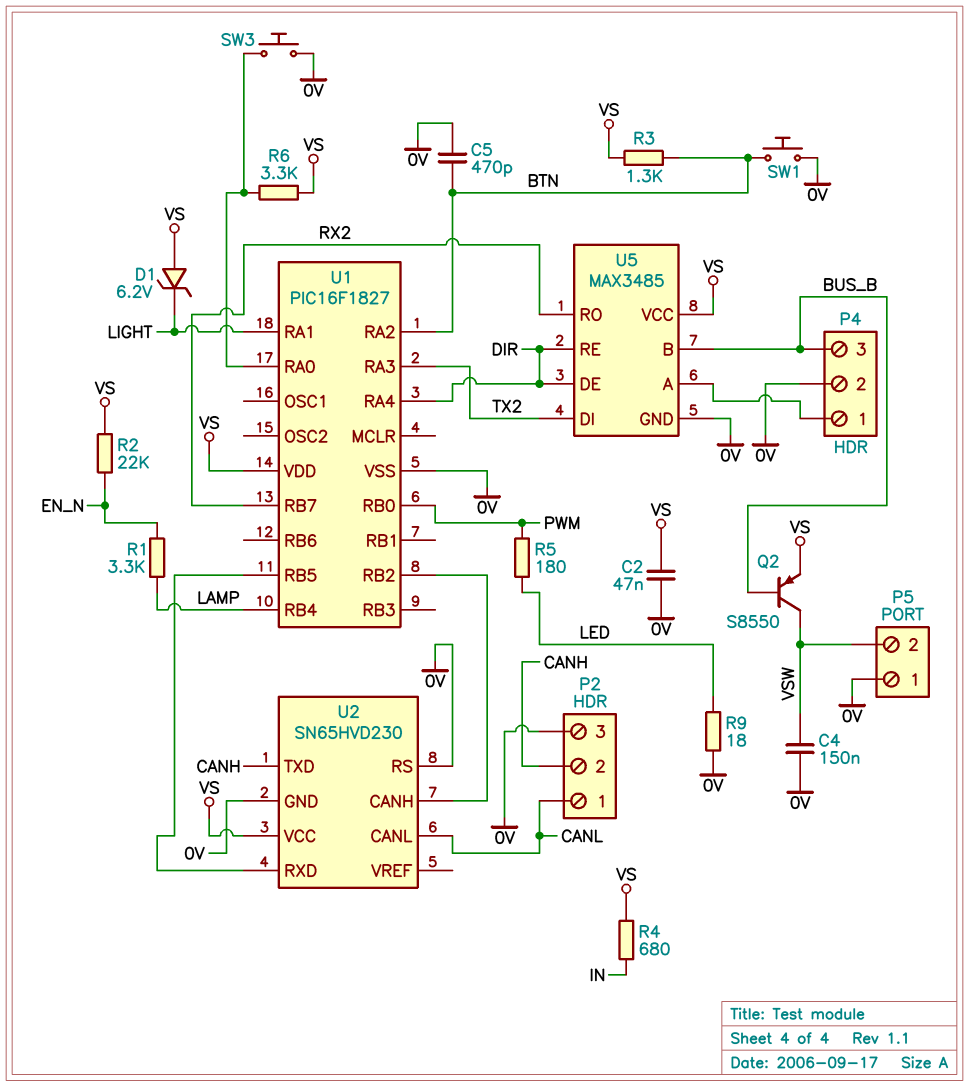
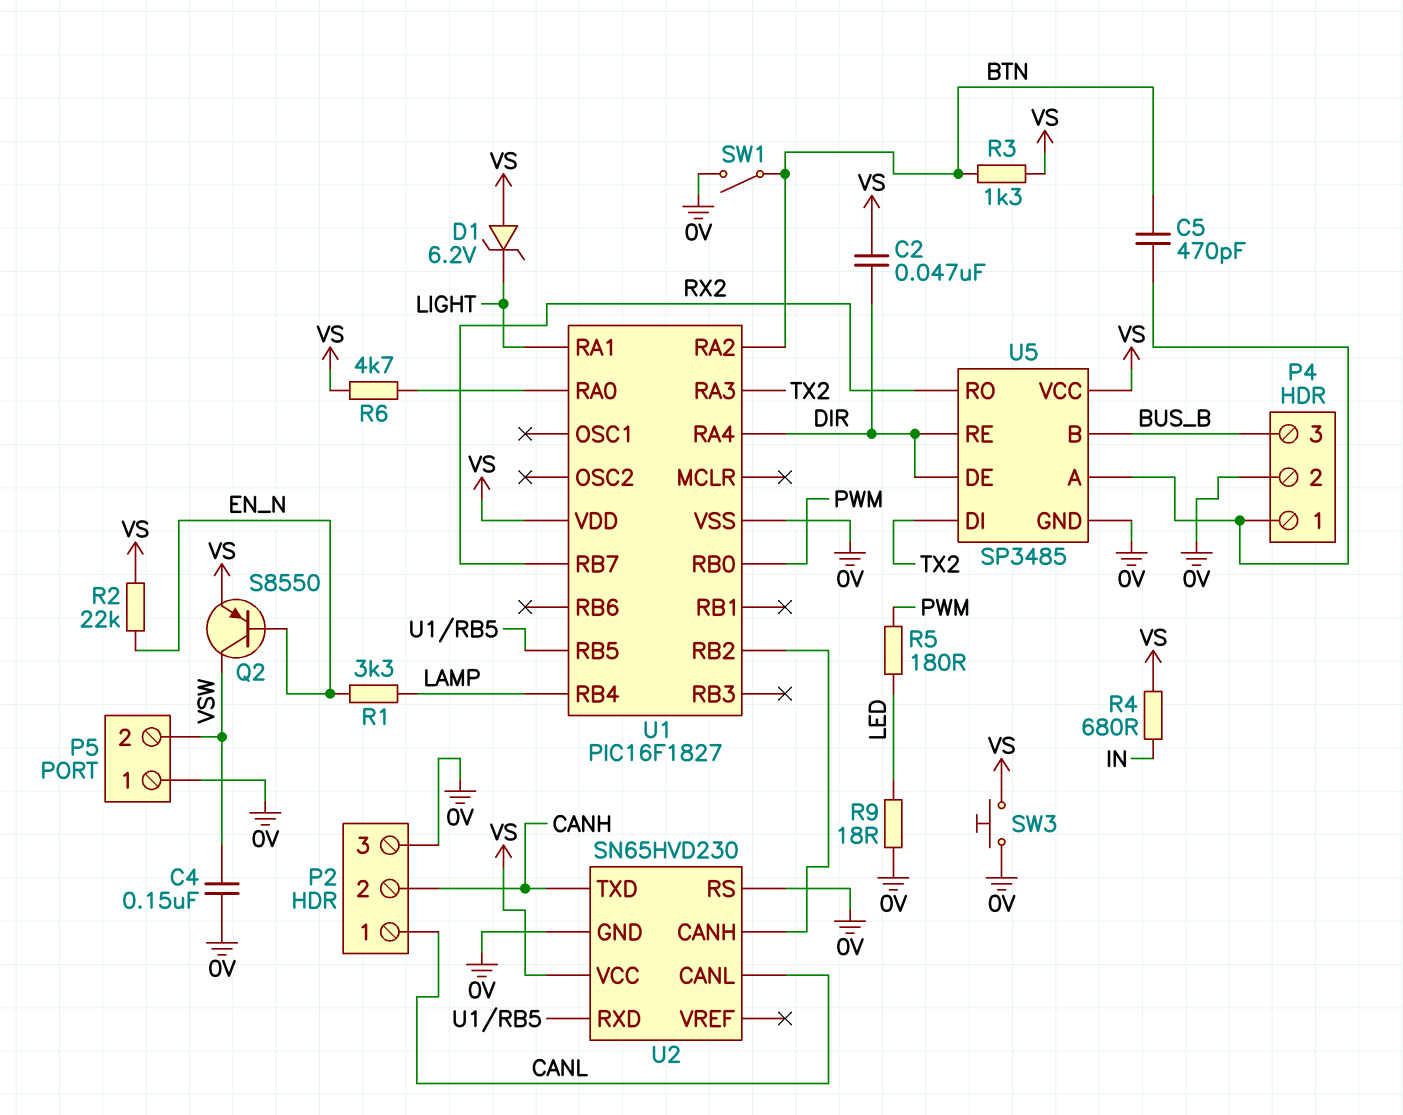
C2: 47nF (0V, VS) -> 47nF (DIR, VS)
C5: 470pF (0V, BTN) -> 470pF (BTN, P4/1)
Q2: PNP S8550 (B BUS_B, C VSW, E VS) -> PNP S8550 (B EN_N, C VSW, E VS)
R6: 3.3k (U1/RA0, VS) -> 4.7k (U1/RA0, VS)
SW1: button (0V, BTN) -> switch (0V, BTN)
SW3: button (0V, U1/RA0) -> button (0V, VS)
U5: MAX3485 -> SP3485

